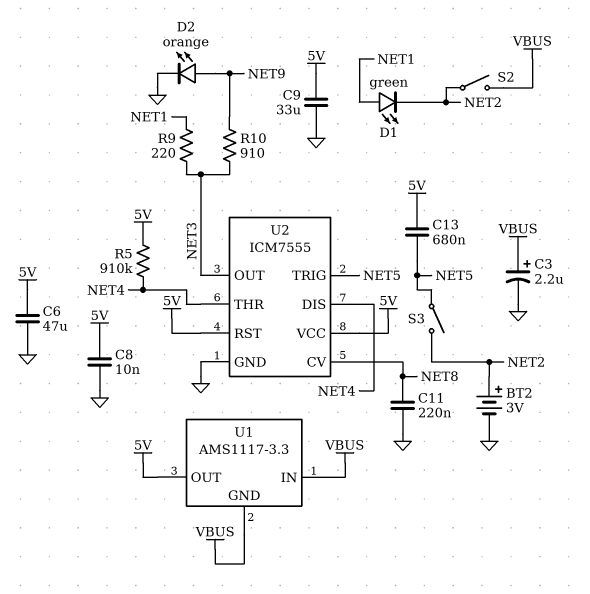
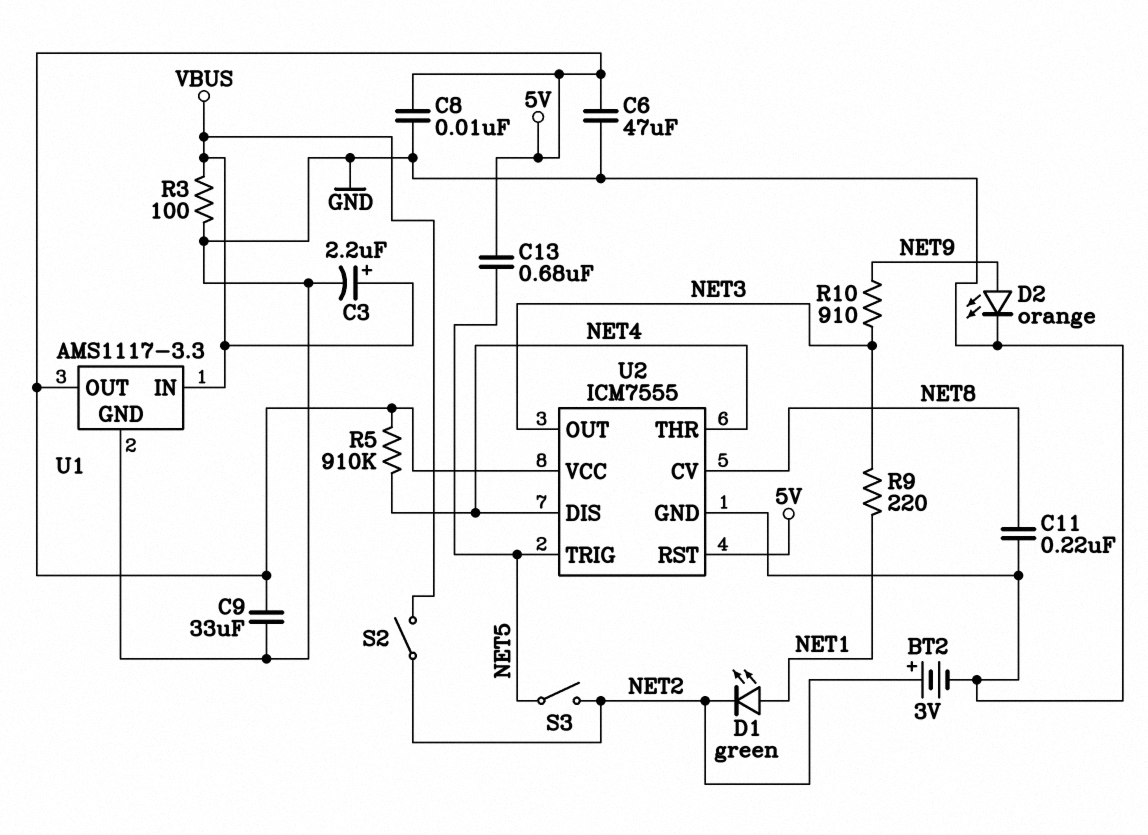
R3: none -> 100 (GND, VBUS)
U1 pin GND: VBUS -> GND

